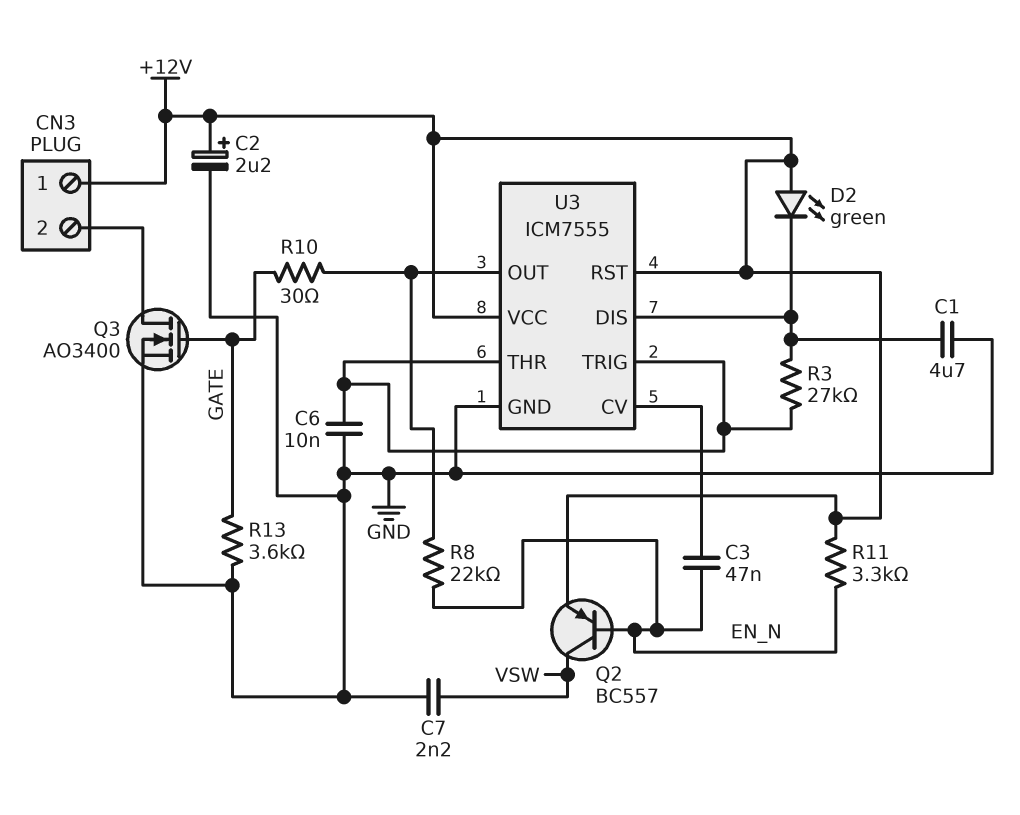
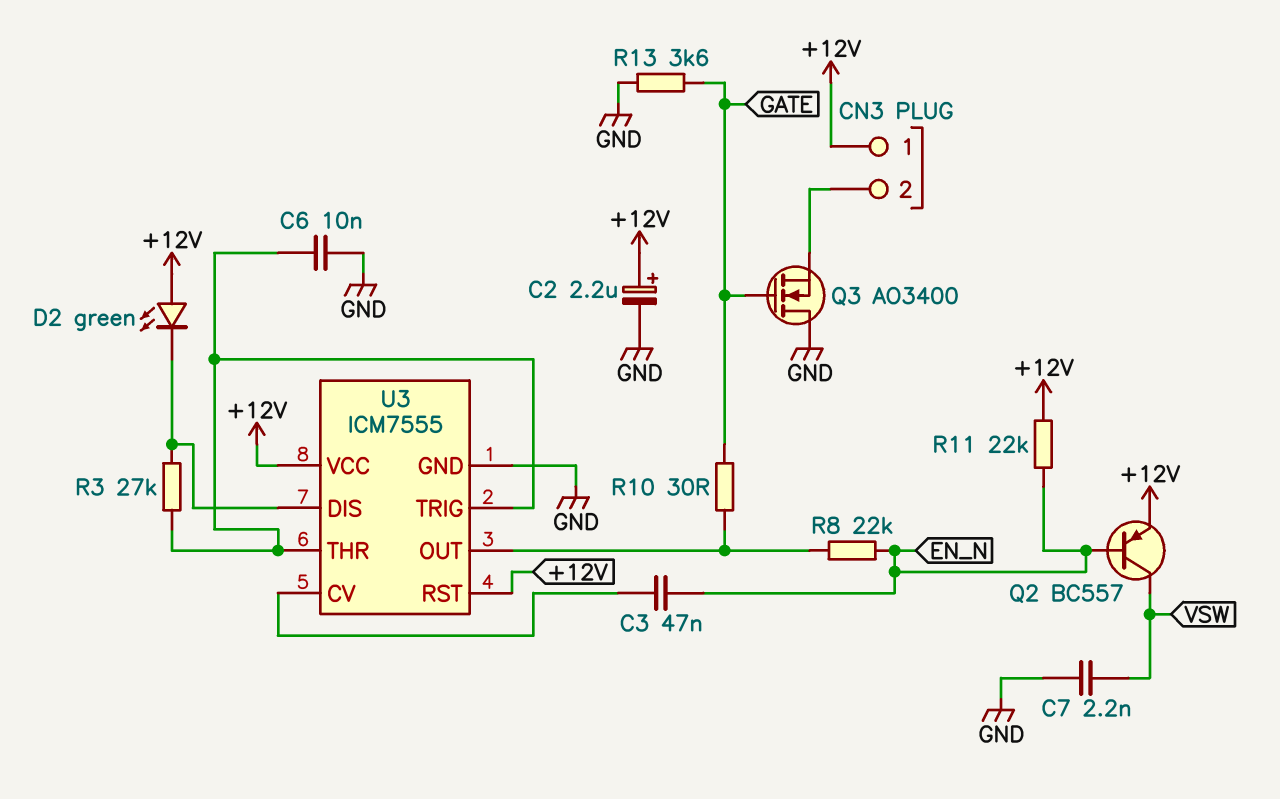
C1: 4.7uF (GND, U3/DIS) -> none
Q3: NMOS AO3400 (G GATE, D CN3/2, S GND) -> NMOS AO3400 (G GATE, D GND, S CN3/2)
R11: 3.3k (+12V, EN_N) -> 22k (+12V, EN_N)

